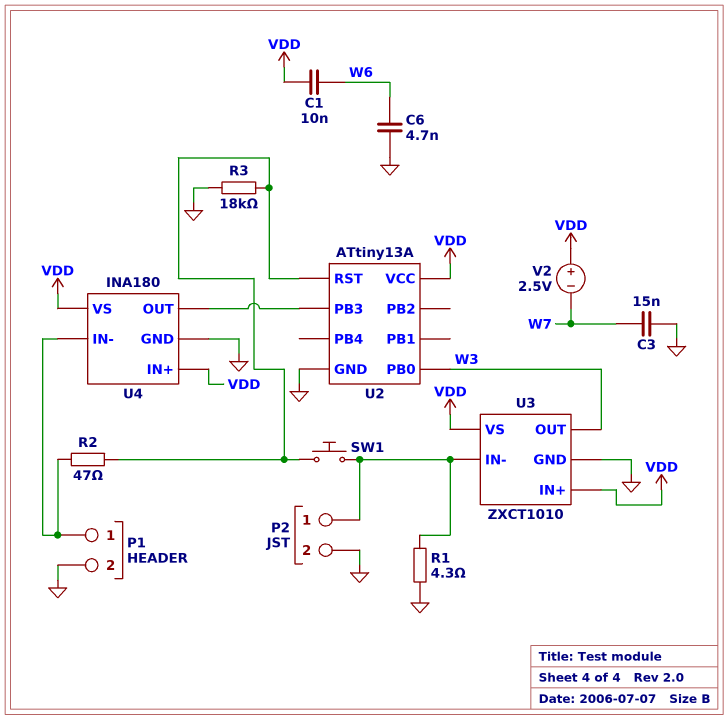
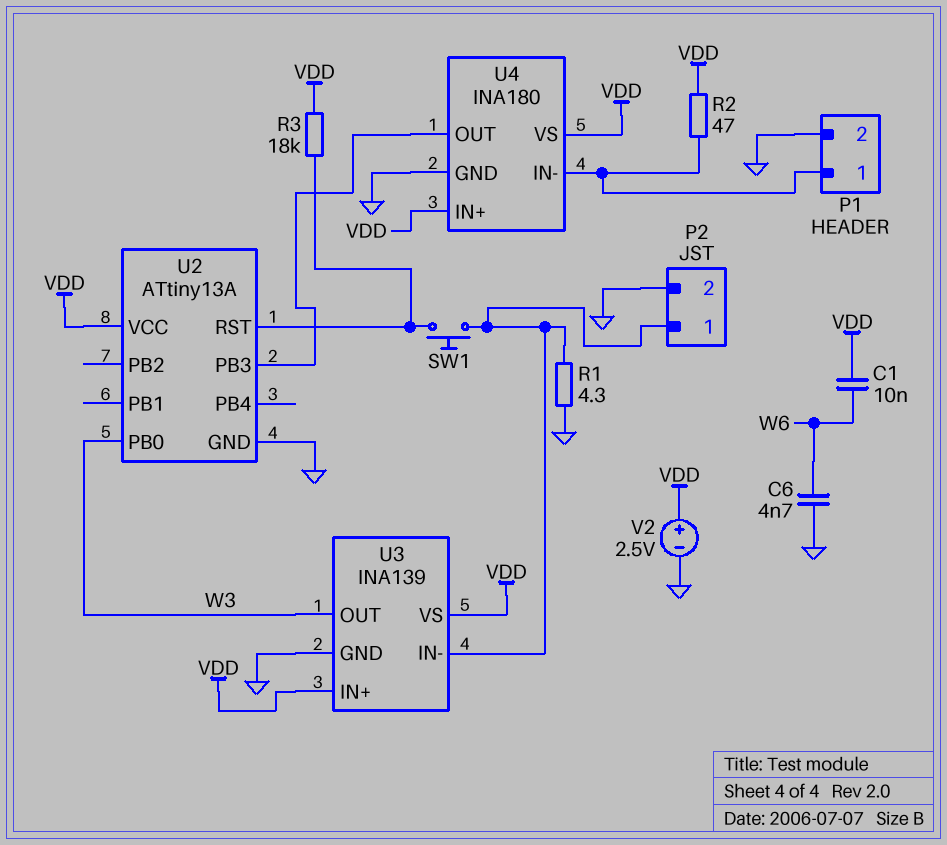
C3: 15nF (GND, W7) -> none
R2: 47 (P1/1, U2/RST) -> 47 (P1/1, VDD)
R3: 18k (GND, U2/RST) -> 18k (U2/RST, VDD)
U3: ZXCT1010 -> INA139
V2: 2.5V (plus VDD, minus W7) -> 2.5V (plus VDD, minus GND)

